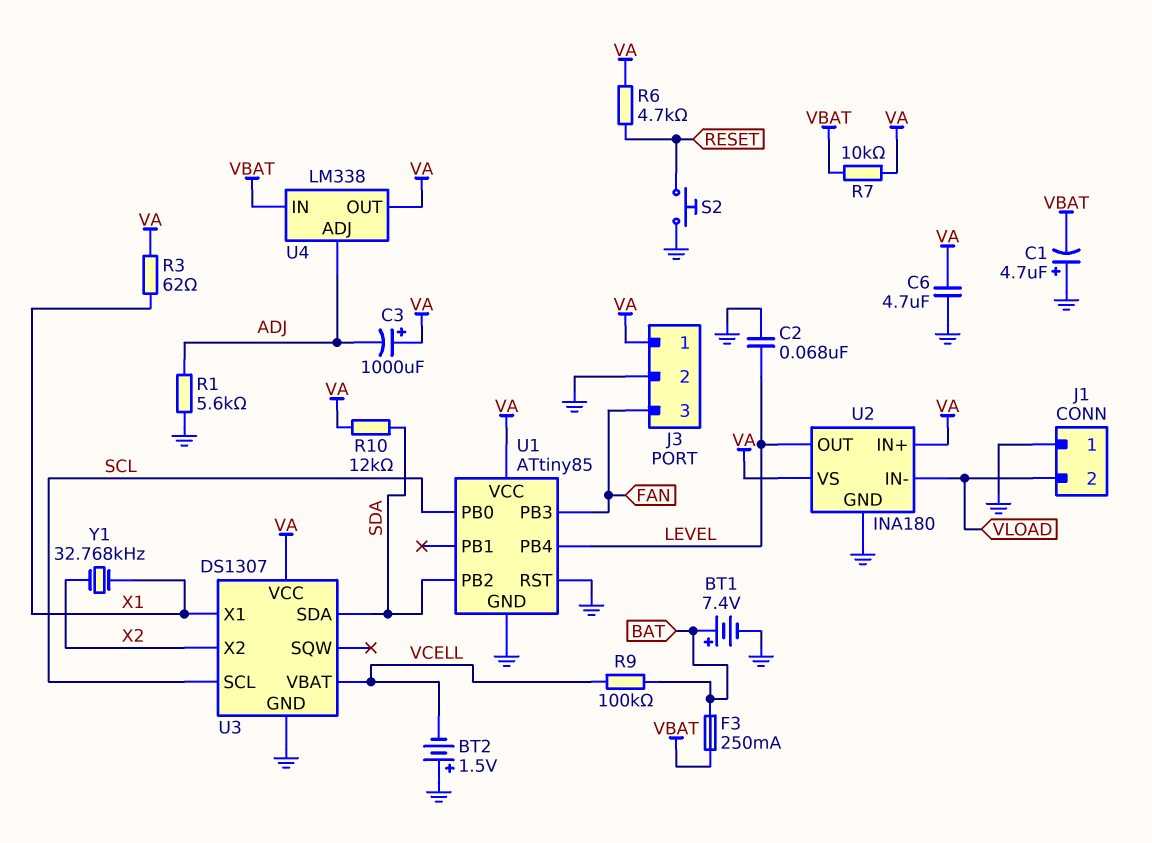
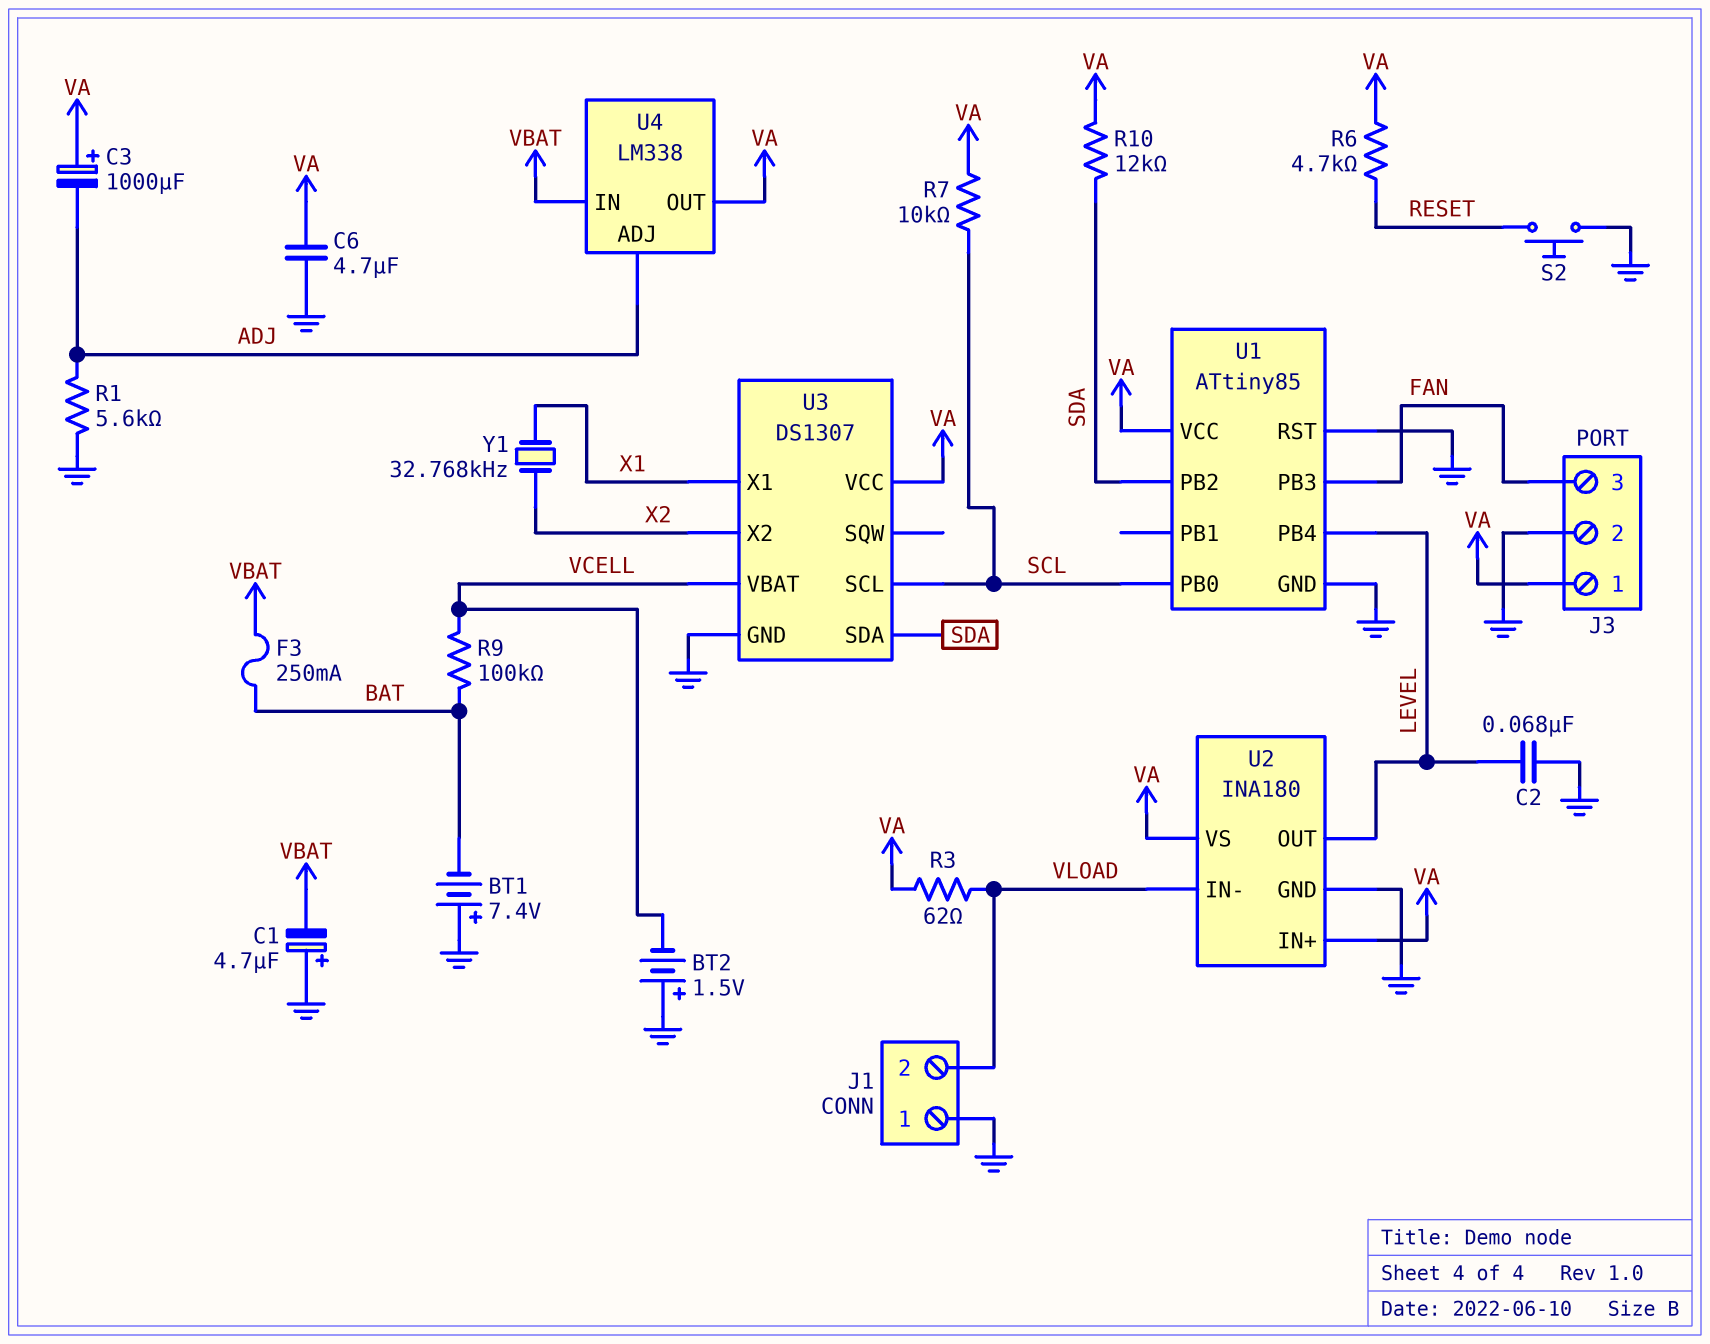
BT1: 7.4V (plus BAT, minus GND) -> 7.4V (plus GND, minus BAT)
R3: 62 (VA, X1) -> 62 (VA, VLOAD)
R7: 10k (VA, VBAT) -> 10k (SCL, VA)

